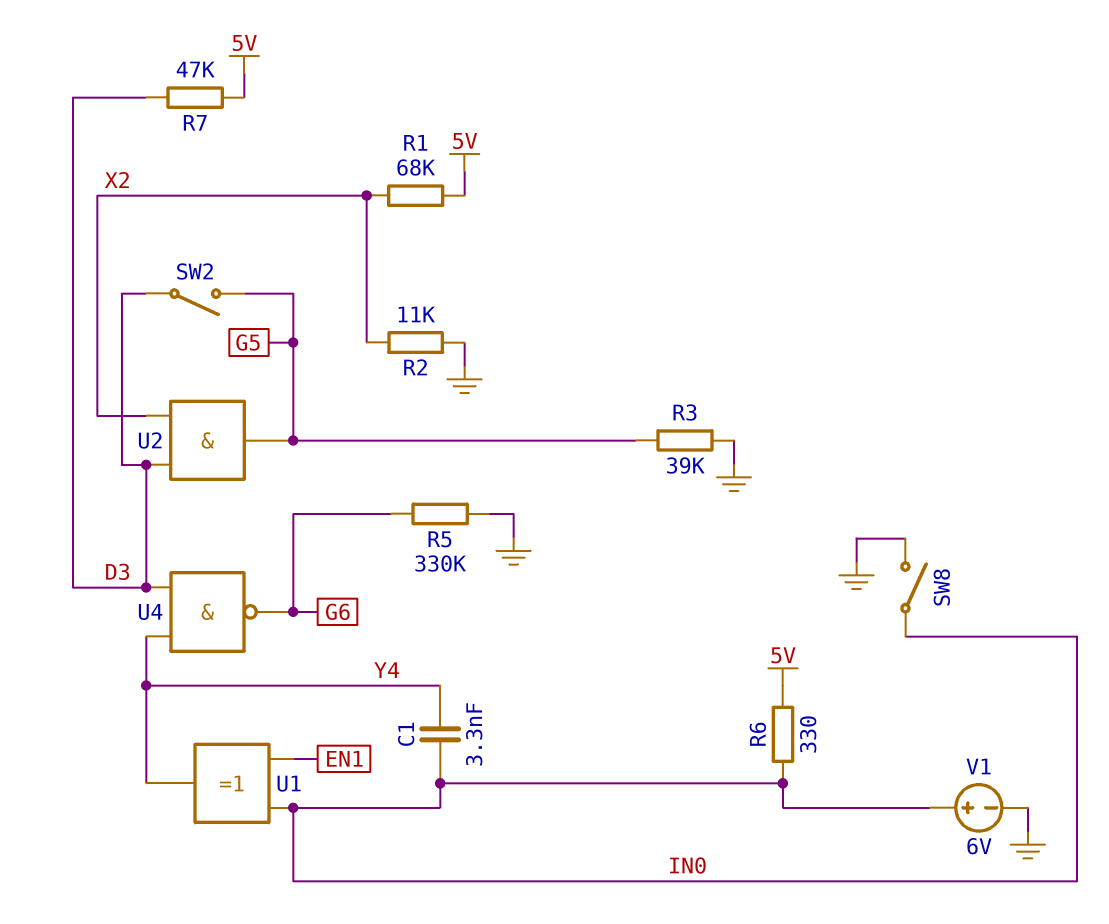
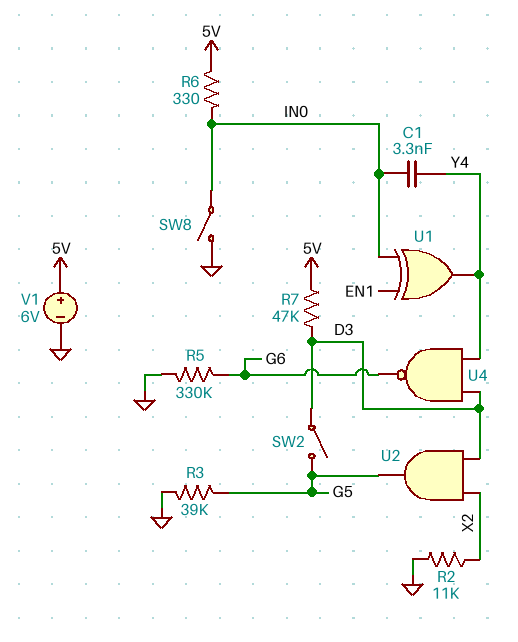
R1: 68k (5V, X2) -> none
V1: 6V (plus IN0, minus GND) -> 6V (plus 5V, minus GND)

